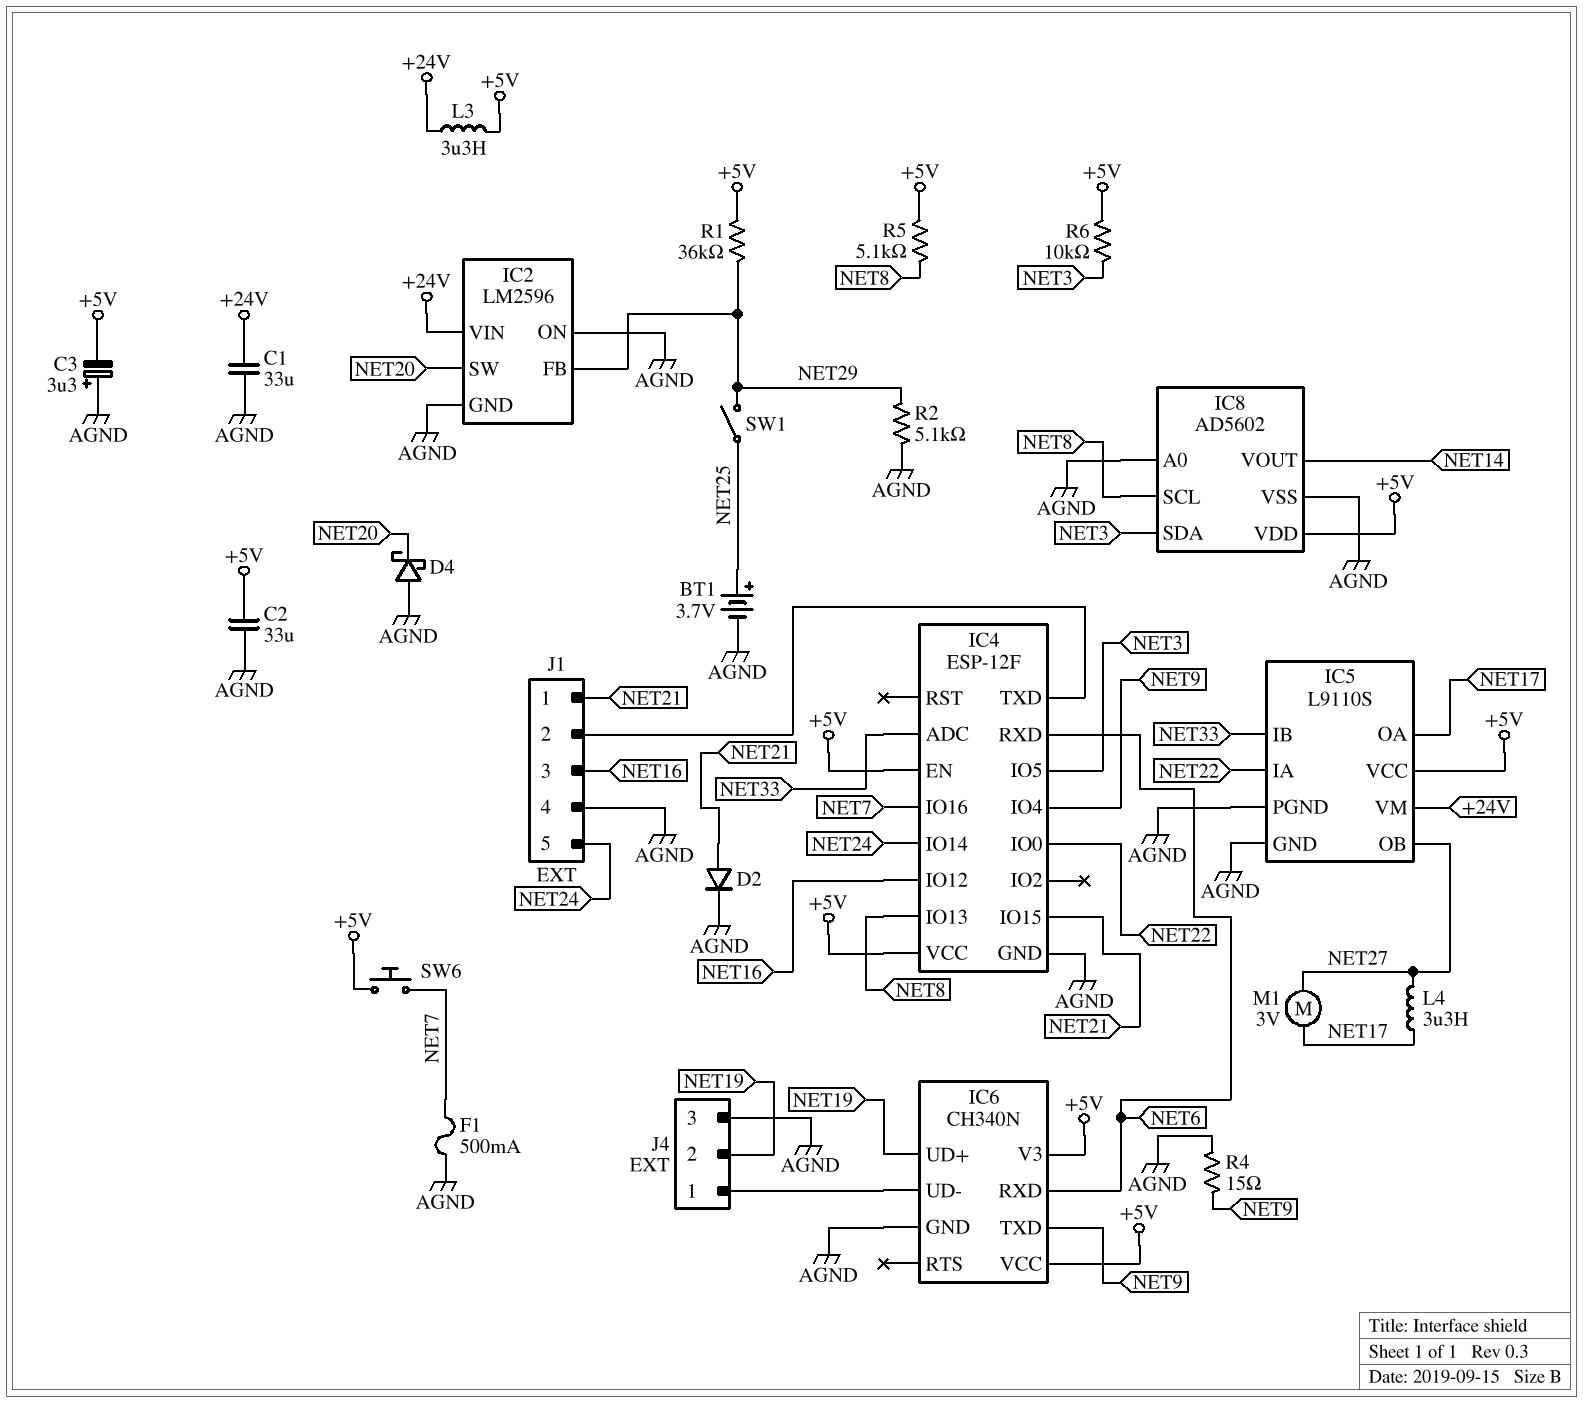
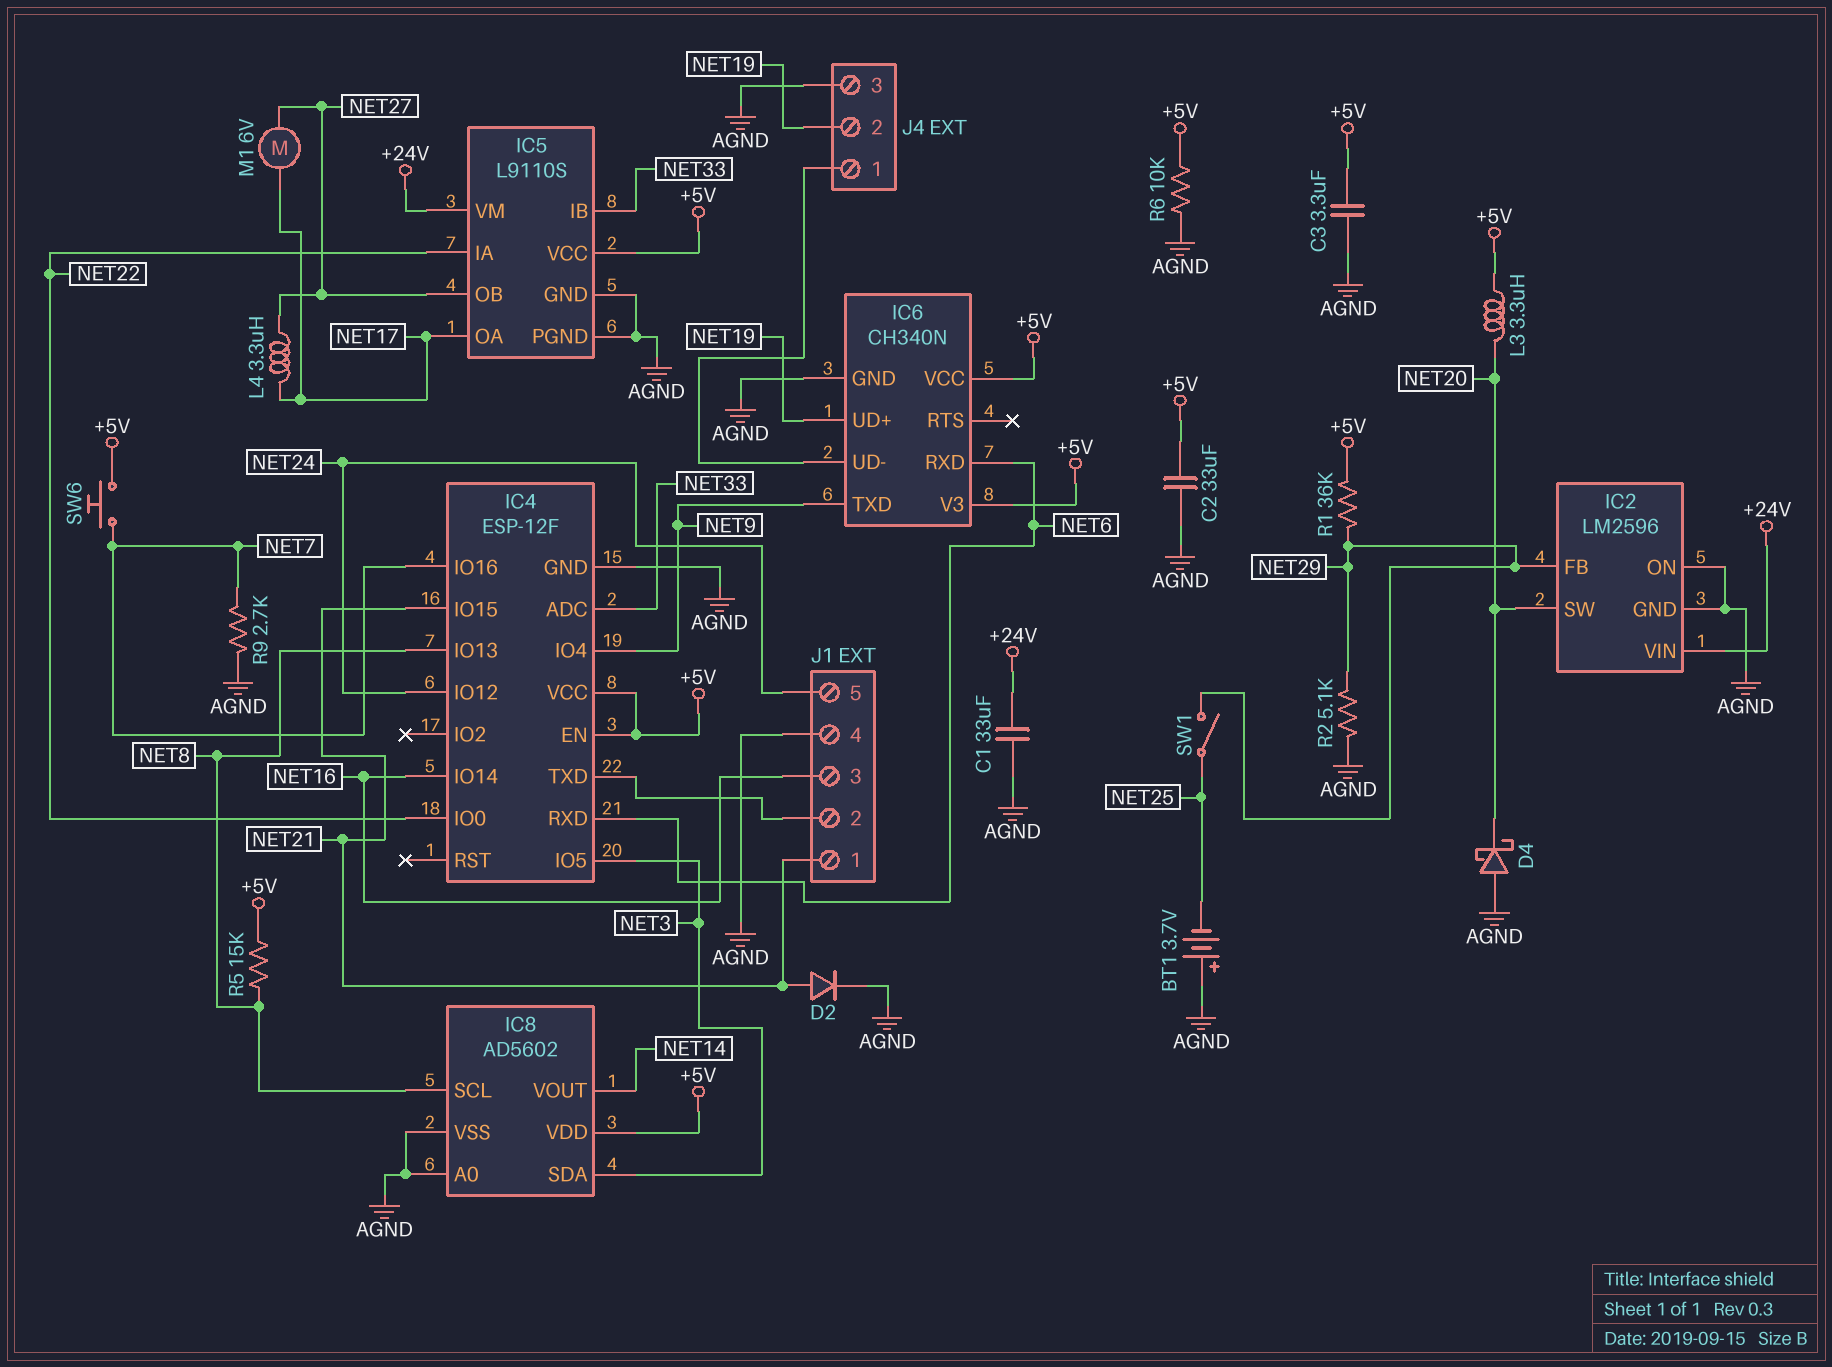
BT1: 3.7V (plus NET25, minus AGND) -> 3.7V (plus AGND, minus NET25)
C3: 3.3uF (plus AGND, minus +5V) -> 3.3uF (+5V, AGND)
F1: 500mA (AGND, NET7) -> none
IC4 pin IO12: NET16 -> NET24
IC4 pin IO14: NET24 -> NET16
L3: 3.3uH (+5V, +24V) -> 3.3uH (+5V, NET20)
M1: motor 3V (NET17, NET27) -> motor 6V (NET17, NET27)
R4: 15 (AGND, NET9) -> none
R5: 5.1k (+5V, NET8) -> 15k (+5V, NET8)
R6: 10k (+5V, NET3) -> 10k (+5V, AGND)
R9: none -> 2.7k (AGND, NET7)

